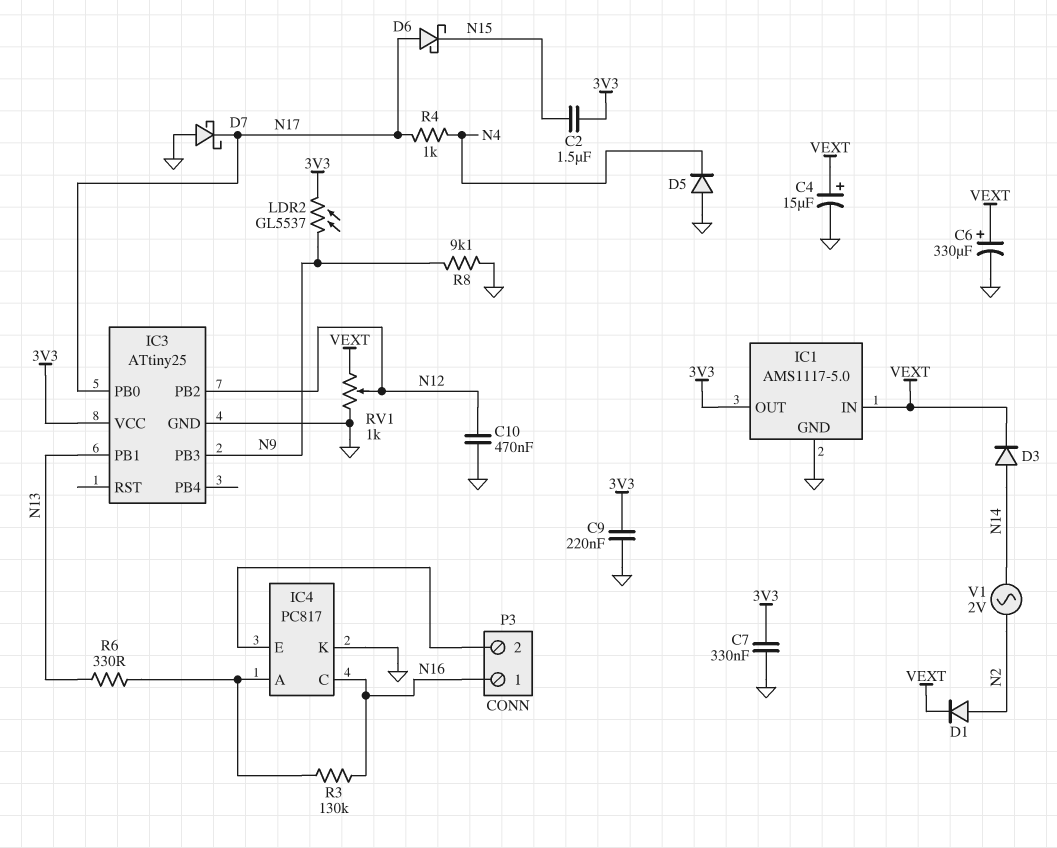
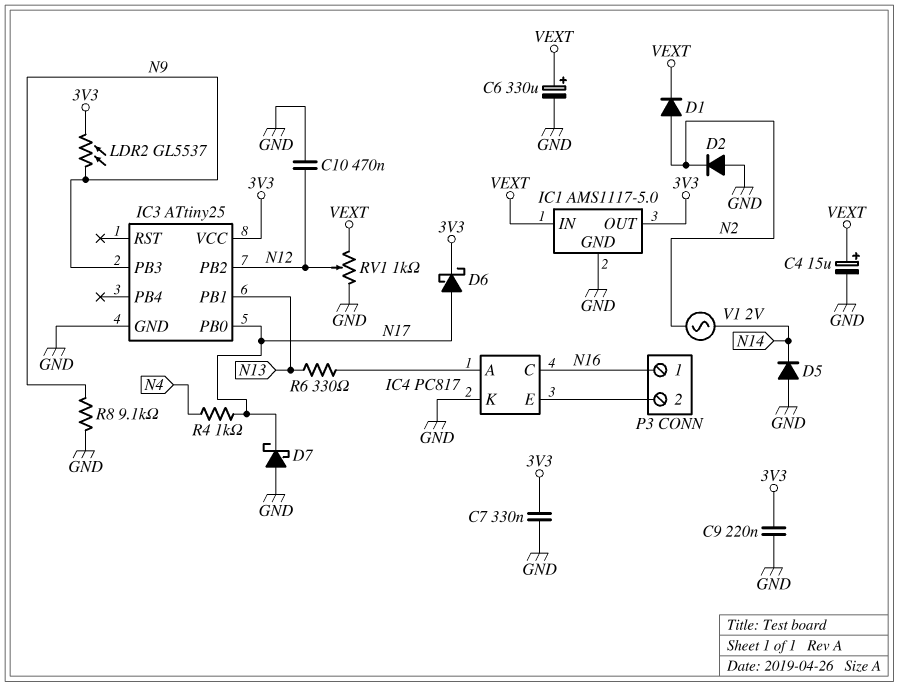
C2: 1.5uF (3V3, N15) -> none
D2: none -> diode (A GND, K N2)
D3: diode (A N14, K VEXT) -> none
D5: diode (A GND, K N4) -> diode (A GND, K N14)
D6: schottky (A N17, K N15) -> schottky (A N17, K 3V3)
R3: 130k (IC4/A, N16) -> none

